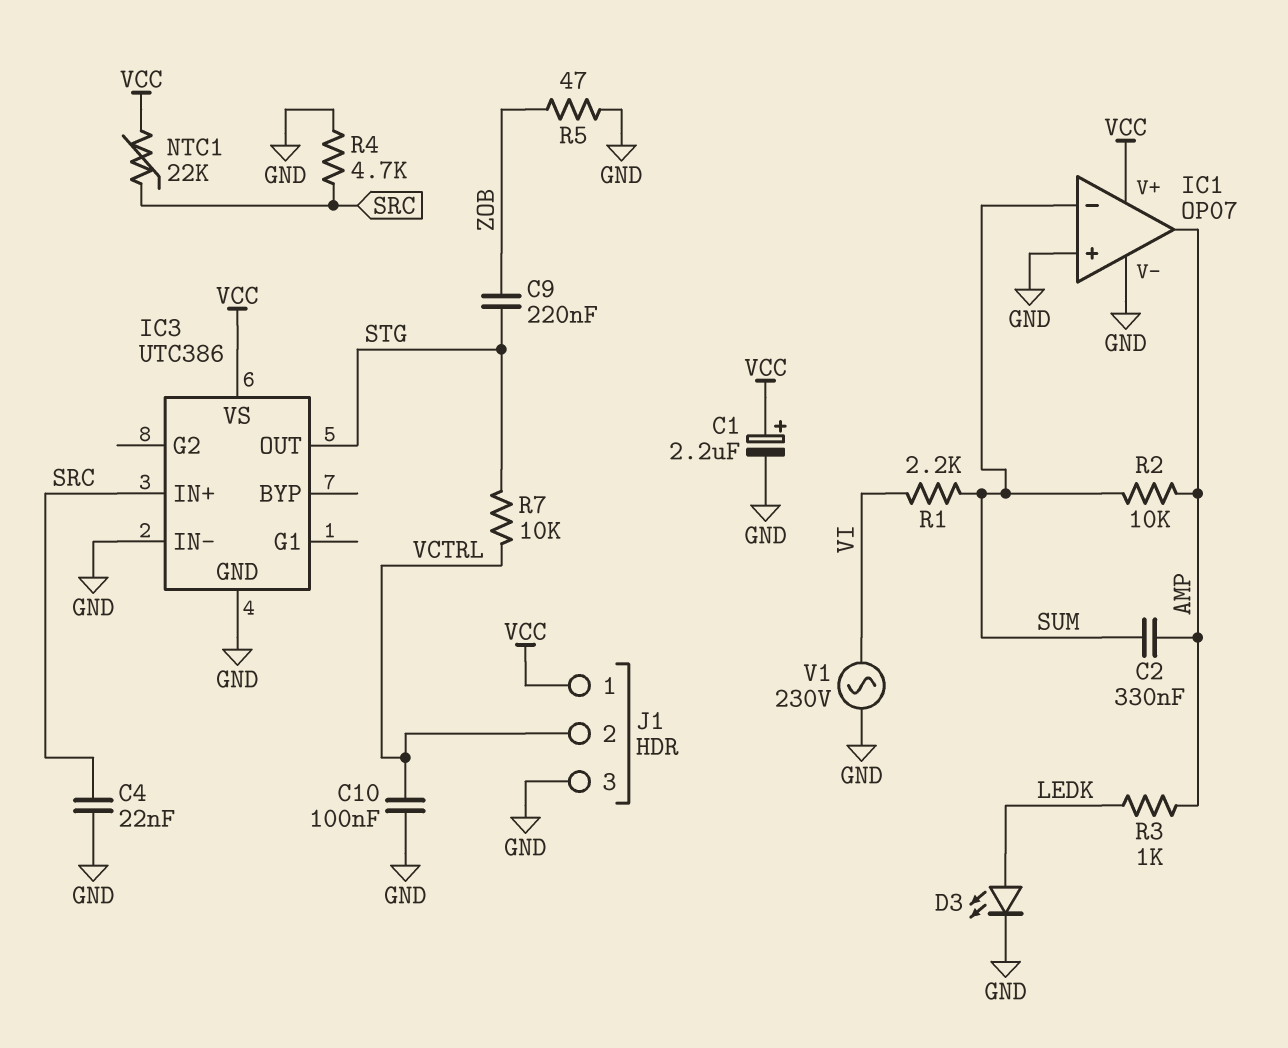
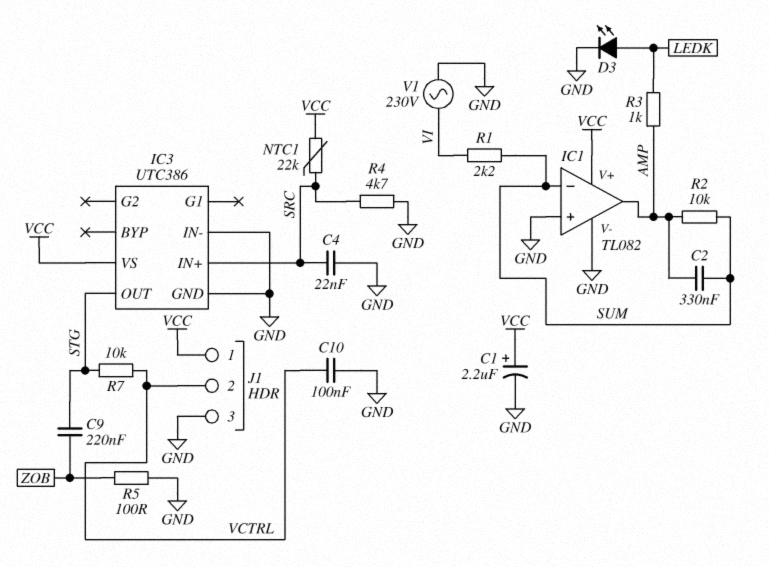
IC1: OP07 -> TL082
R5: 47 (GND, ZOB) -> 100 (GND, ZOB)

